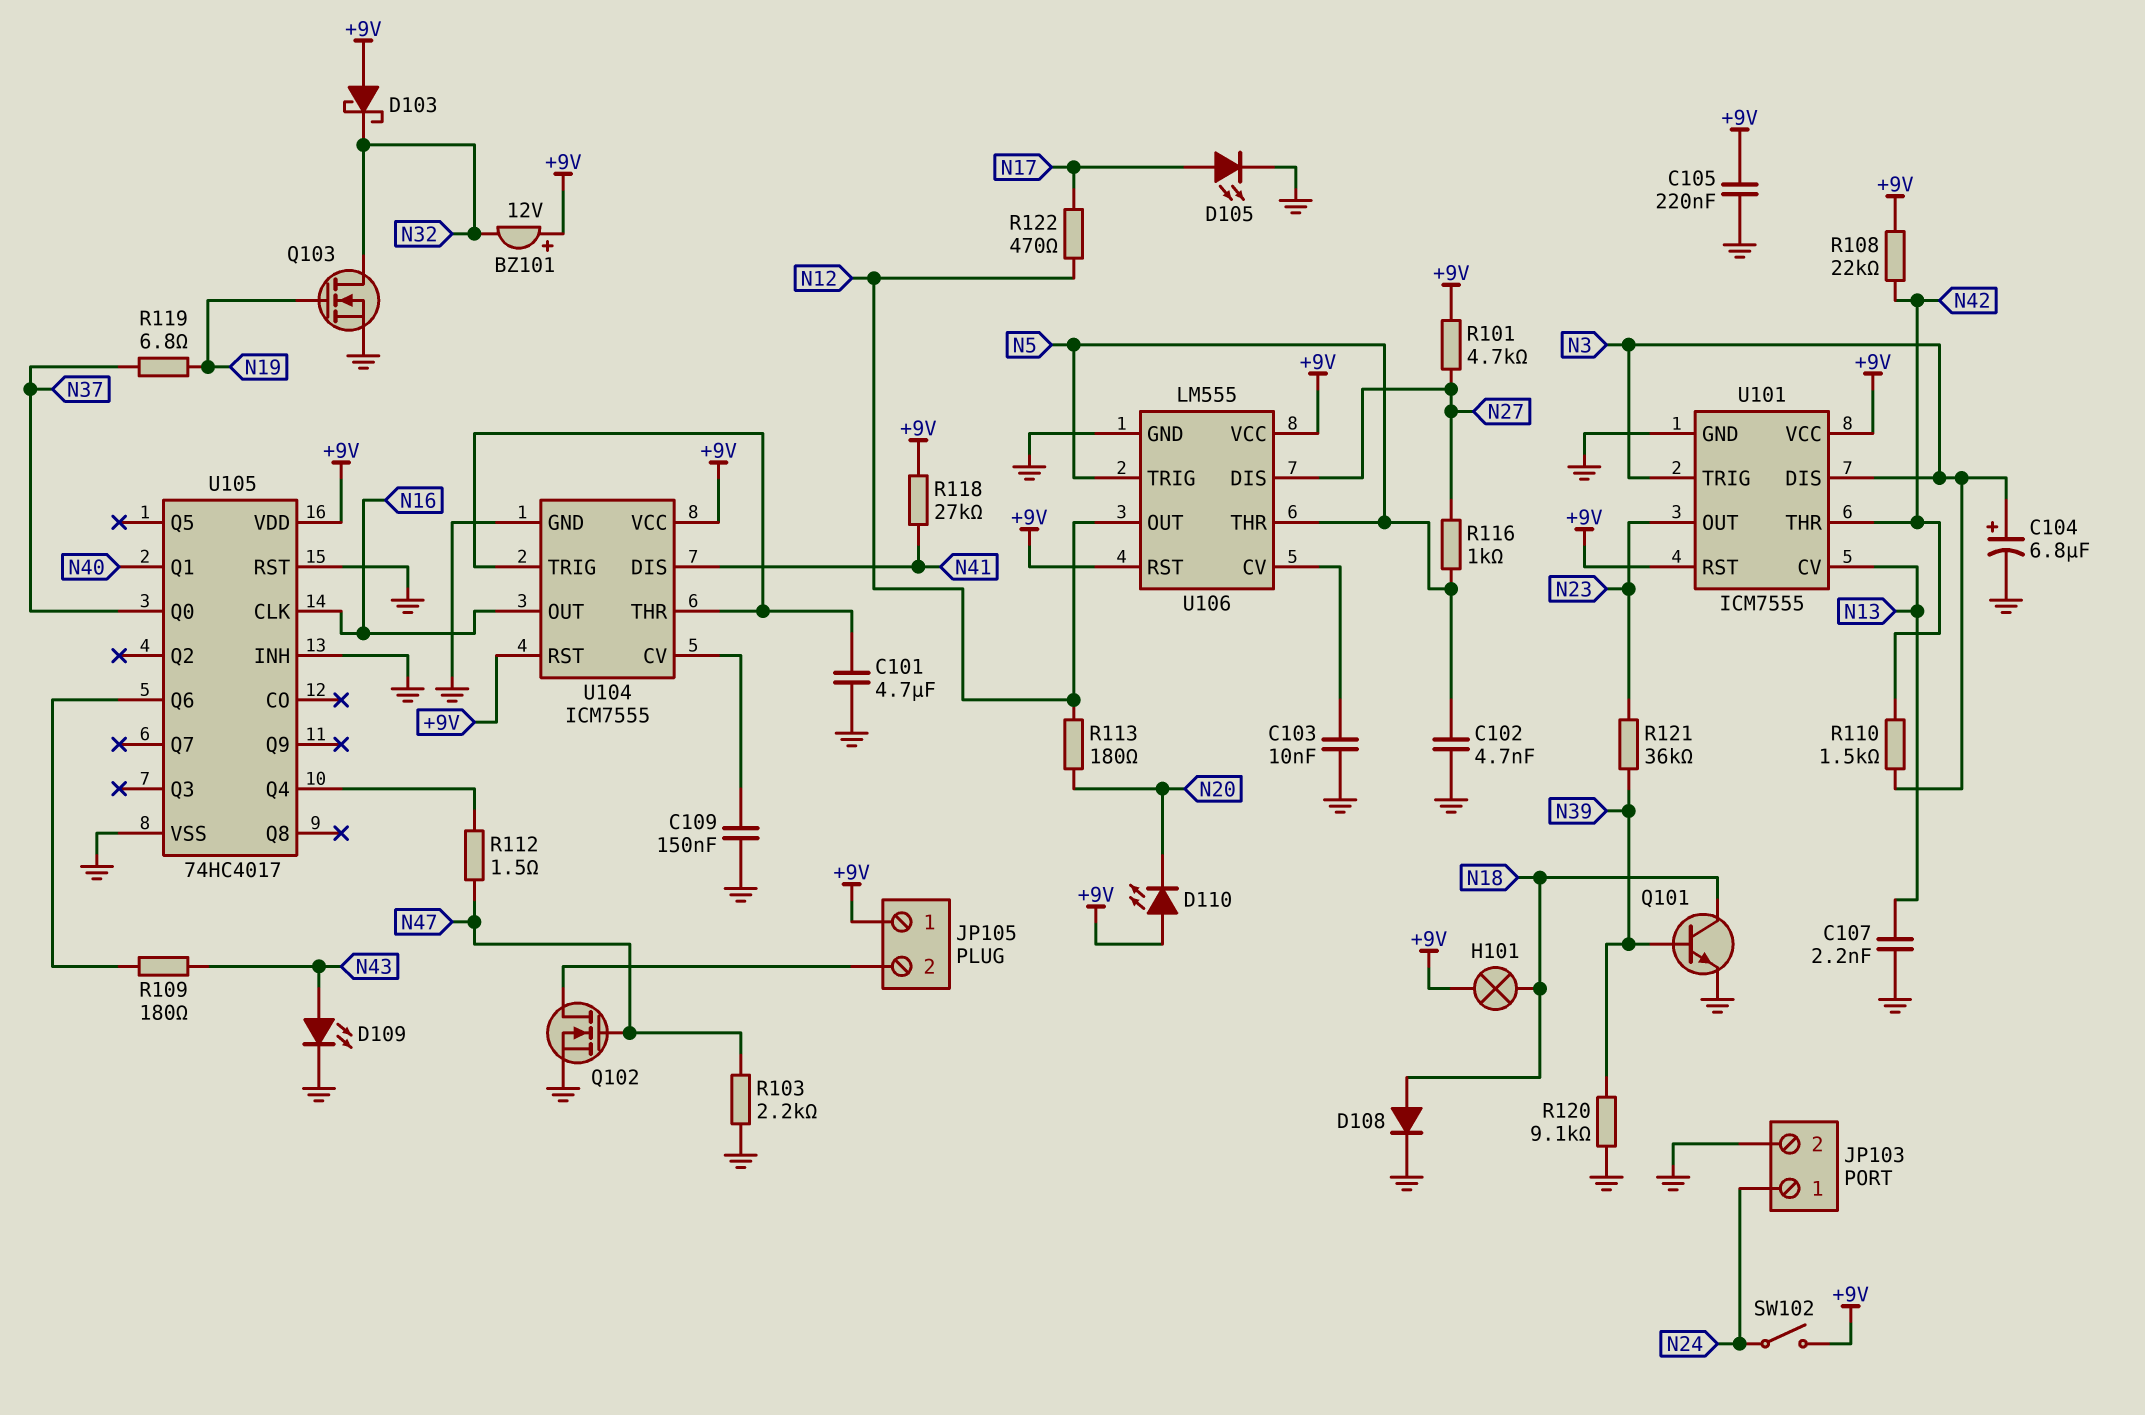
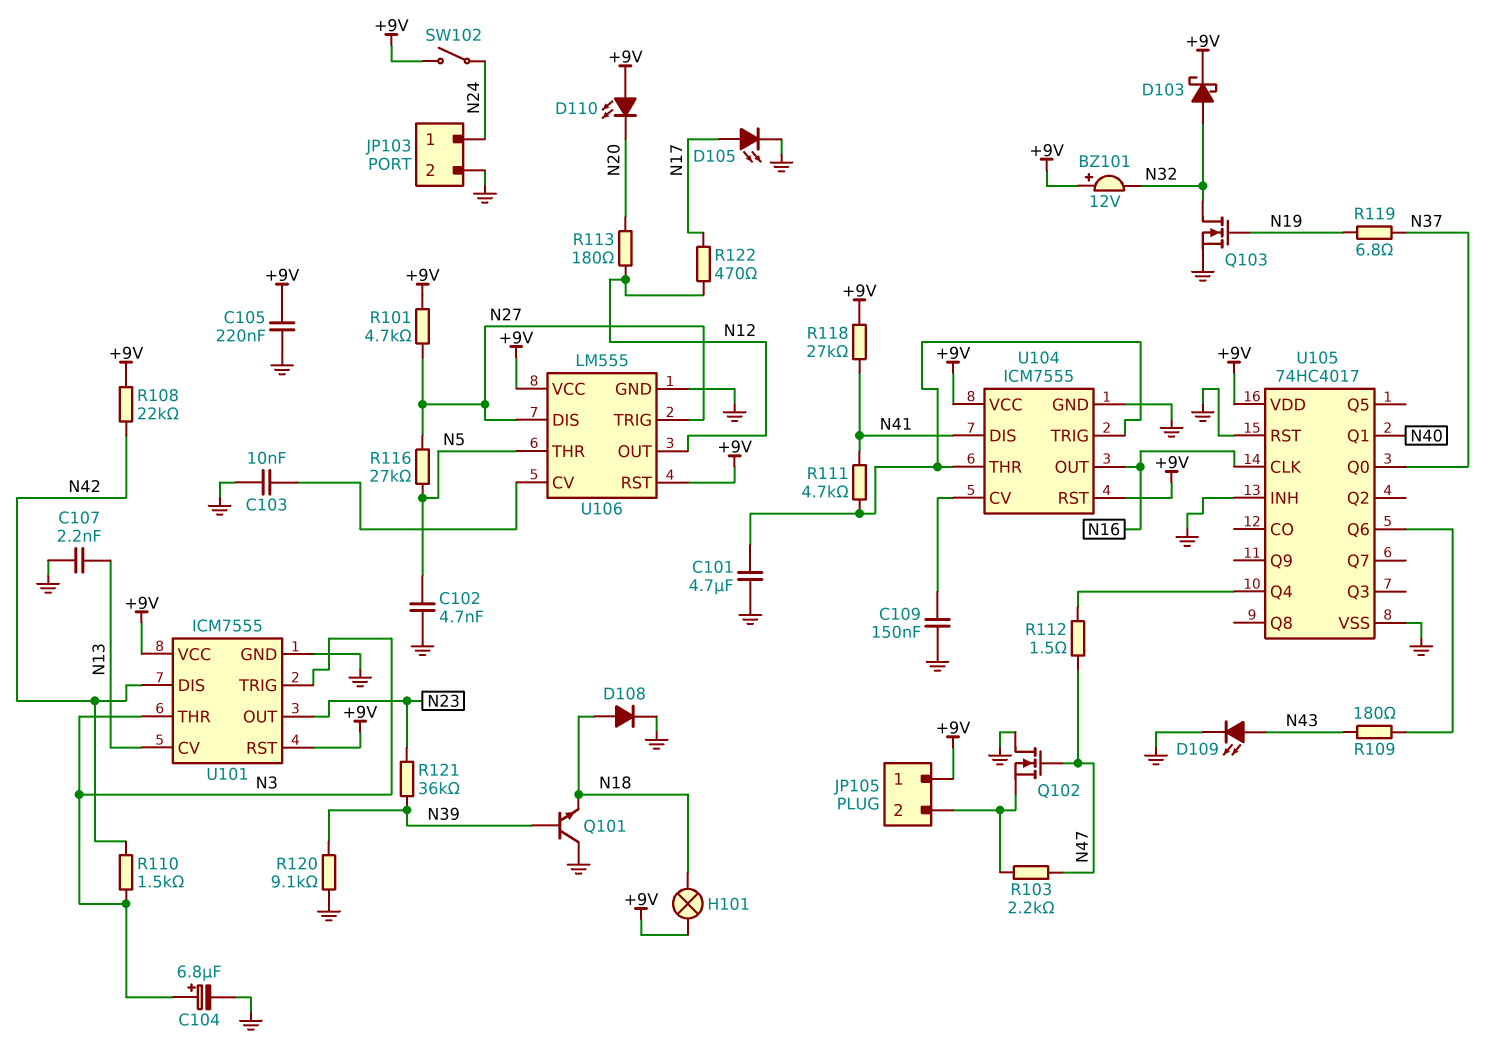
D103: schottky (A +9V, K N32) -> schottky (A N32, K +9V)
Q101: NPN (B N39, C N18, E GND) -> NPN (B N39, C GND, E N18)
Q102: NMOS (G N47, D JP105/2, S GND) -> NMOS (G N47, D GND, S JP105/2)
R103: 2.2k (GND, N47) -> 2.2k (JP105/2, N47)
R111: none -> 4.7k (N41, U104/THR)
R116: 1k (N5, N27) -> 27k (N5, N27)
U101 pin DIS: N3 -> N42
U101 pin THR: N42 -> N3
U106 pin TRIG: N5 -> N27

